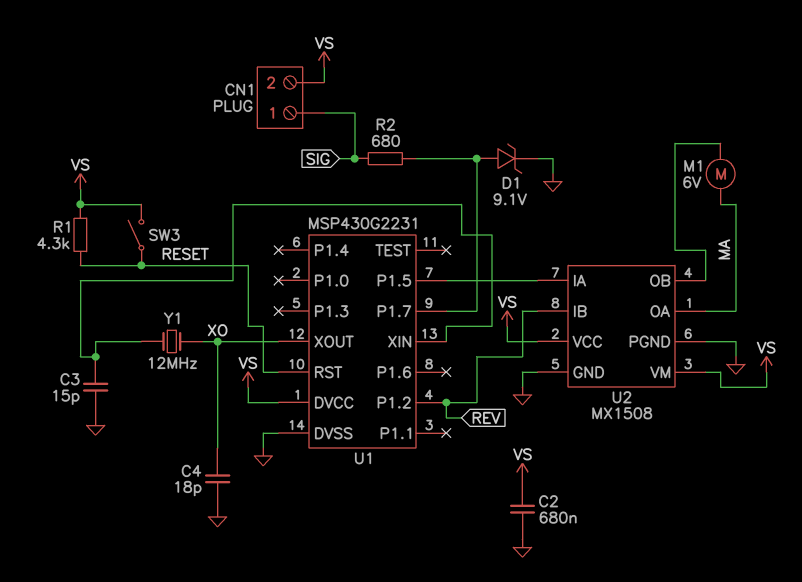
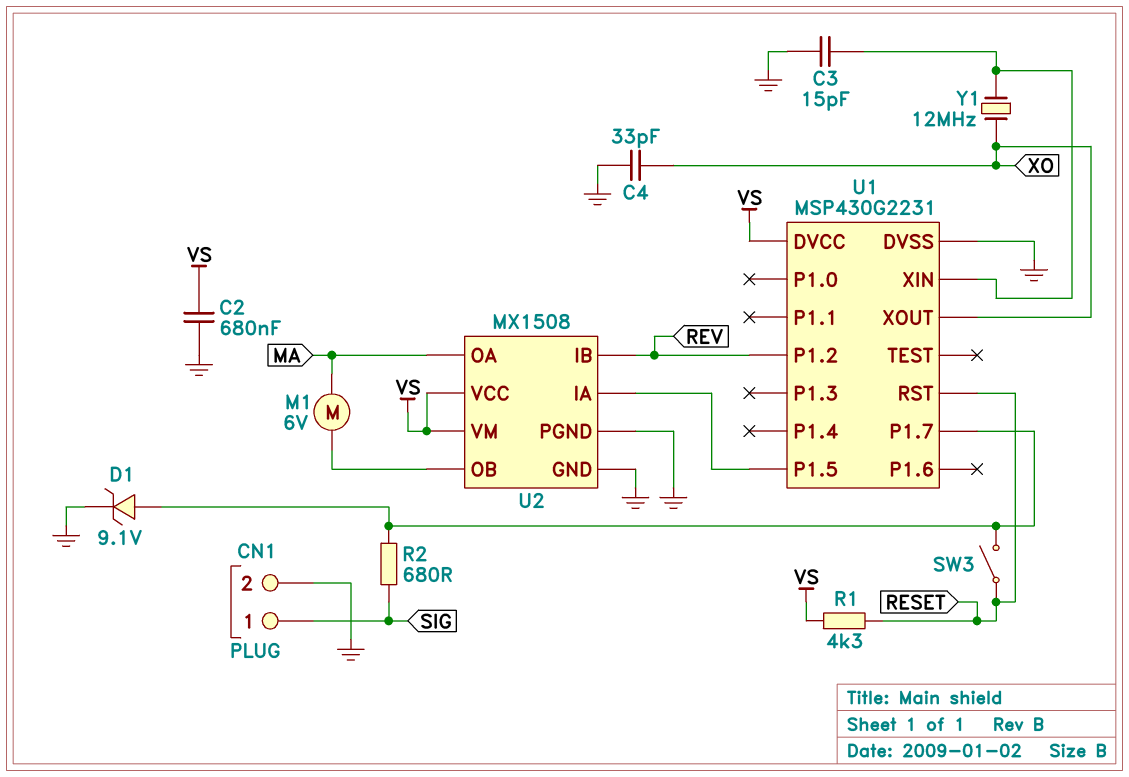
C4: 18pF (GND, XO) -> 33pF (GND, XO)
CN1 pin 2: VS -> GND
SW3: switch (RESET, VS) -> switch (RESET, U1/P1.7)

